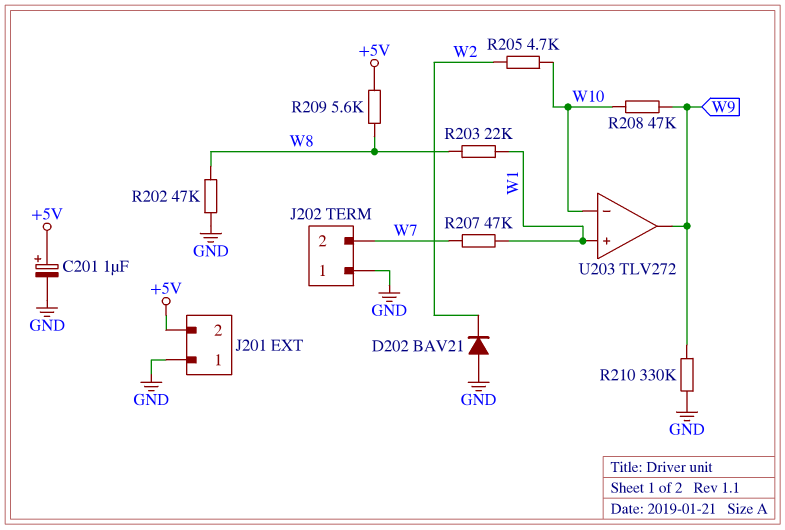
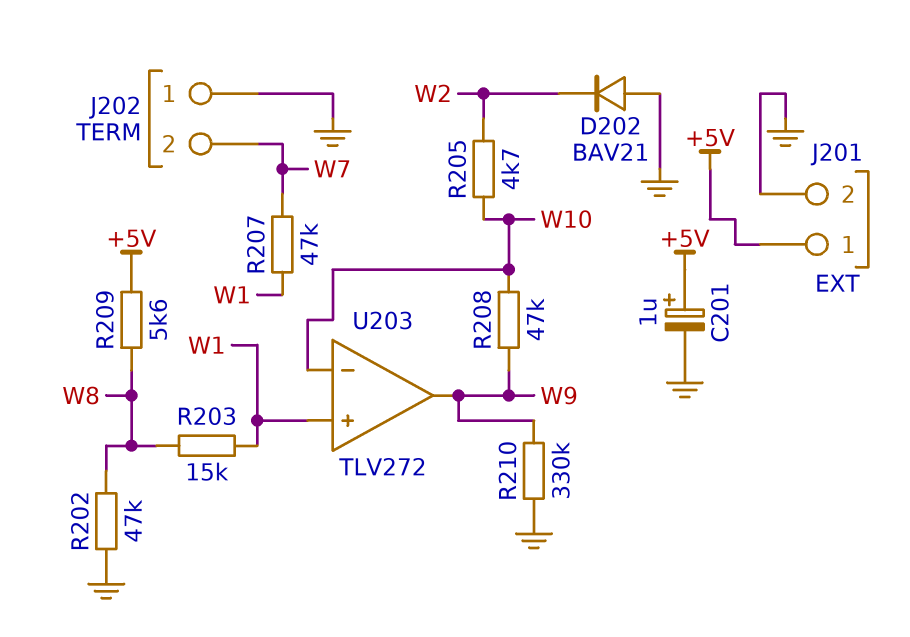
J201 pin 1: GND -> +5V
J201 pin 2: +5V -> GND
R203: 22k (W1, W8) -> 15k (W1, W8)

